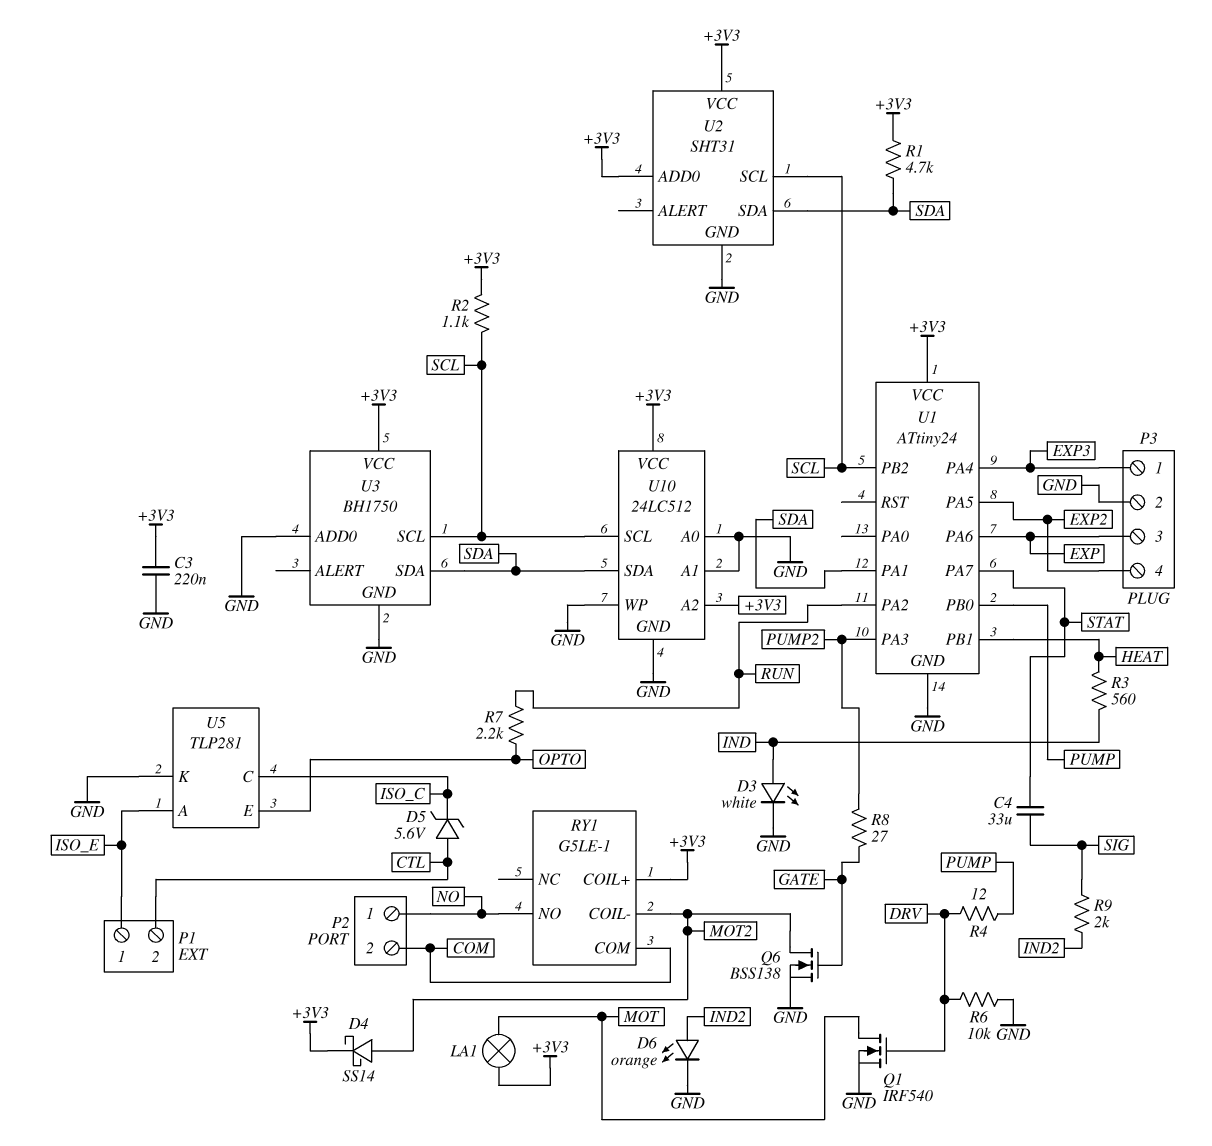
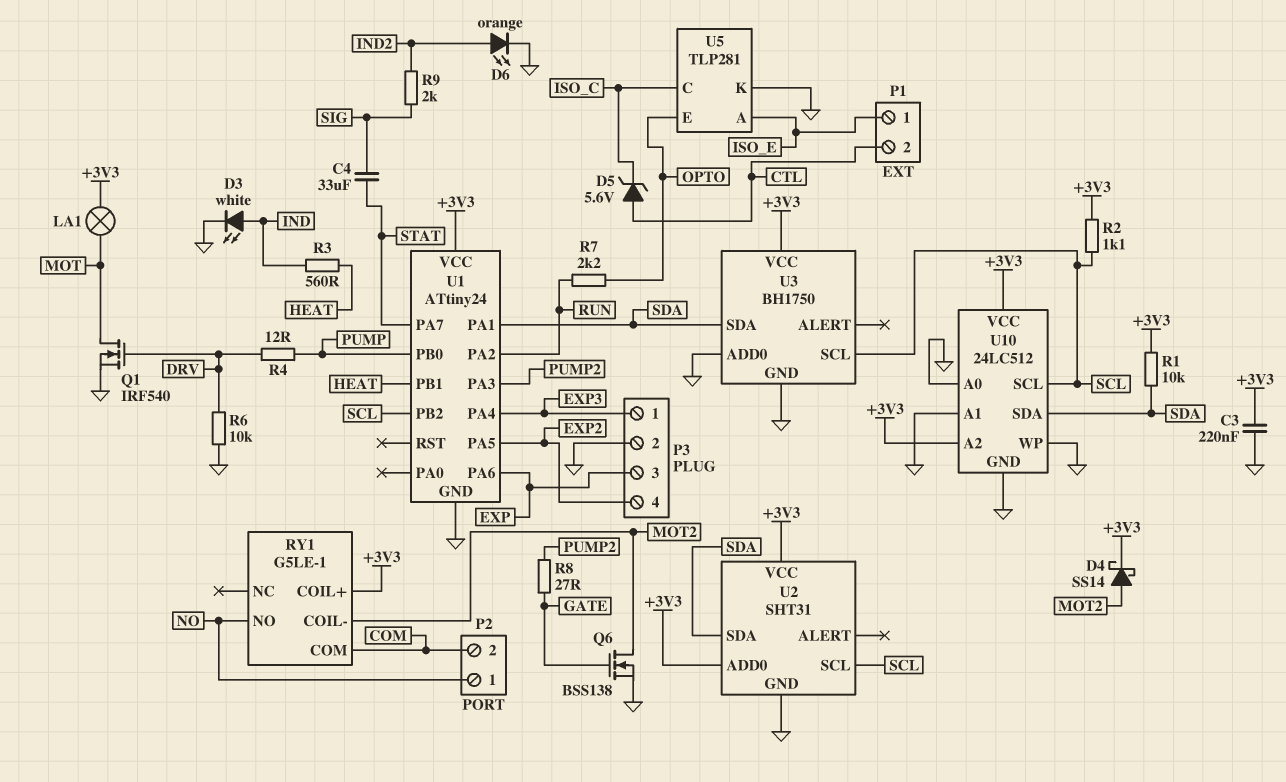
R1: 4.7k (+3V3, SDA) -> 10k (+3V3, SDA)

